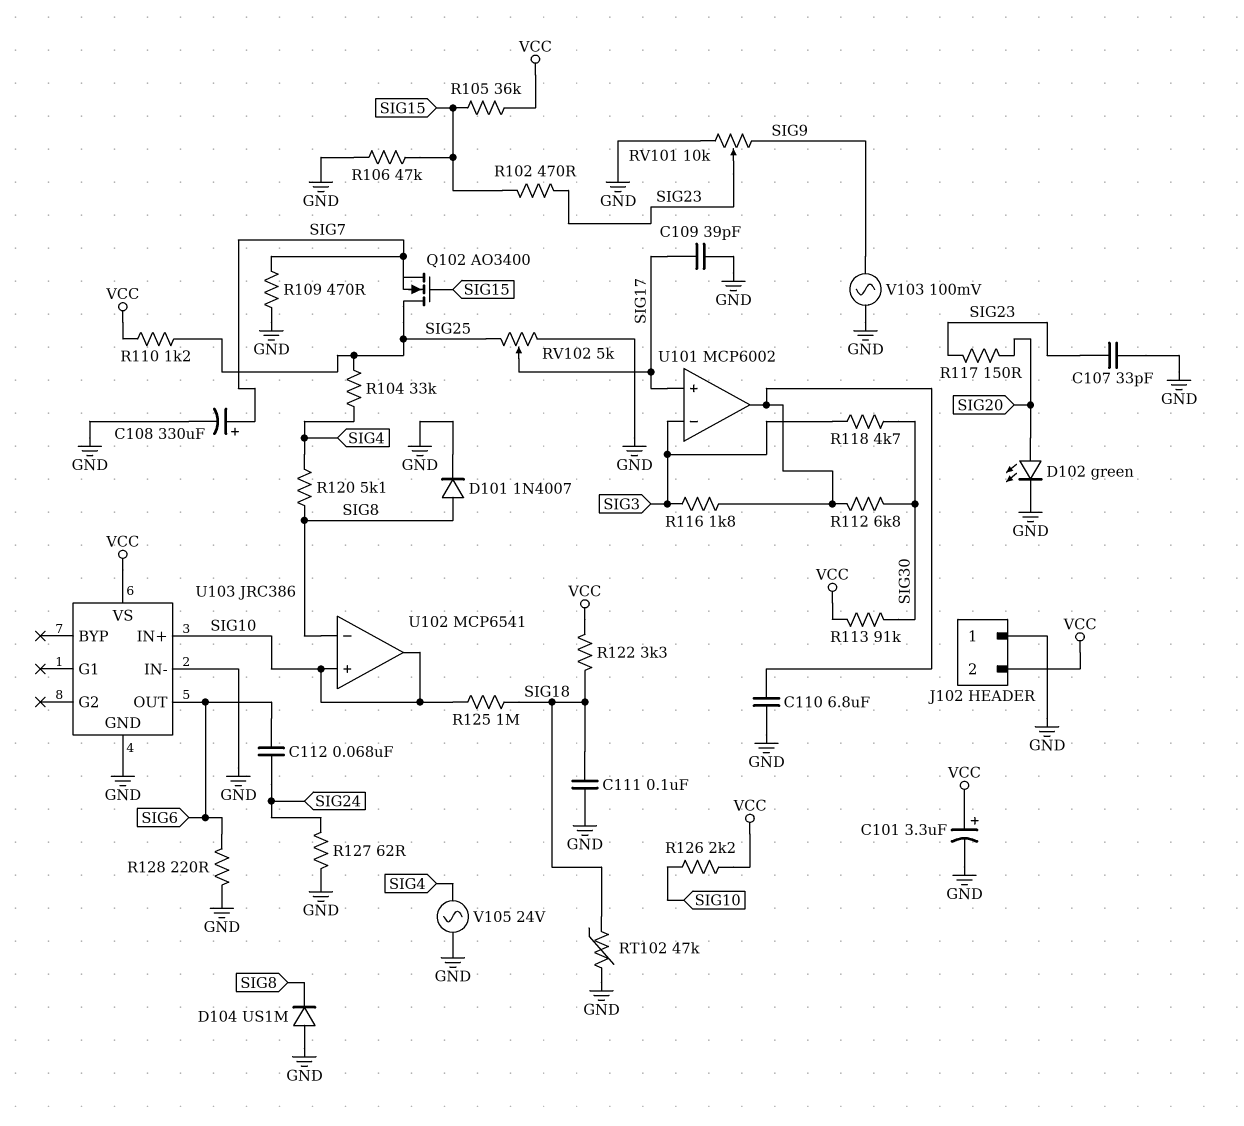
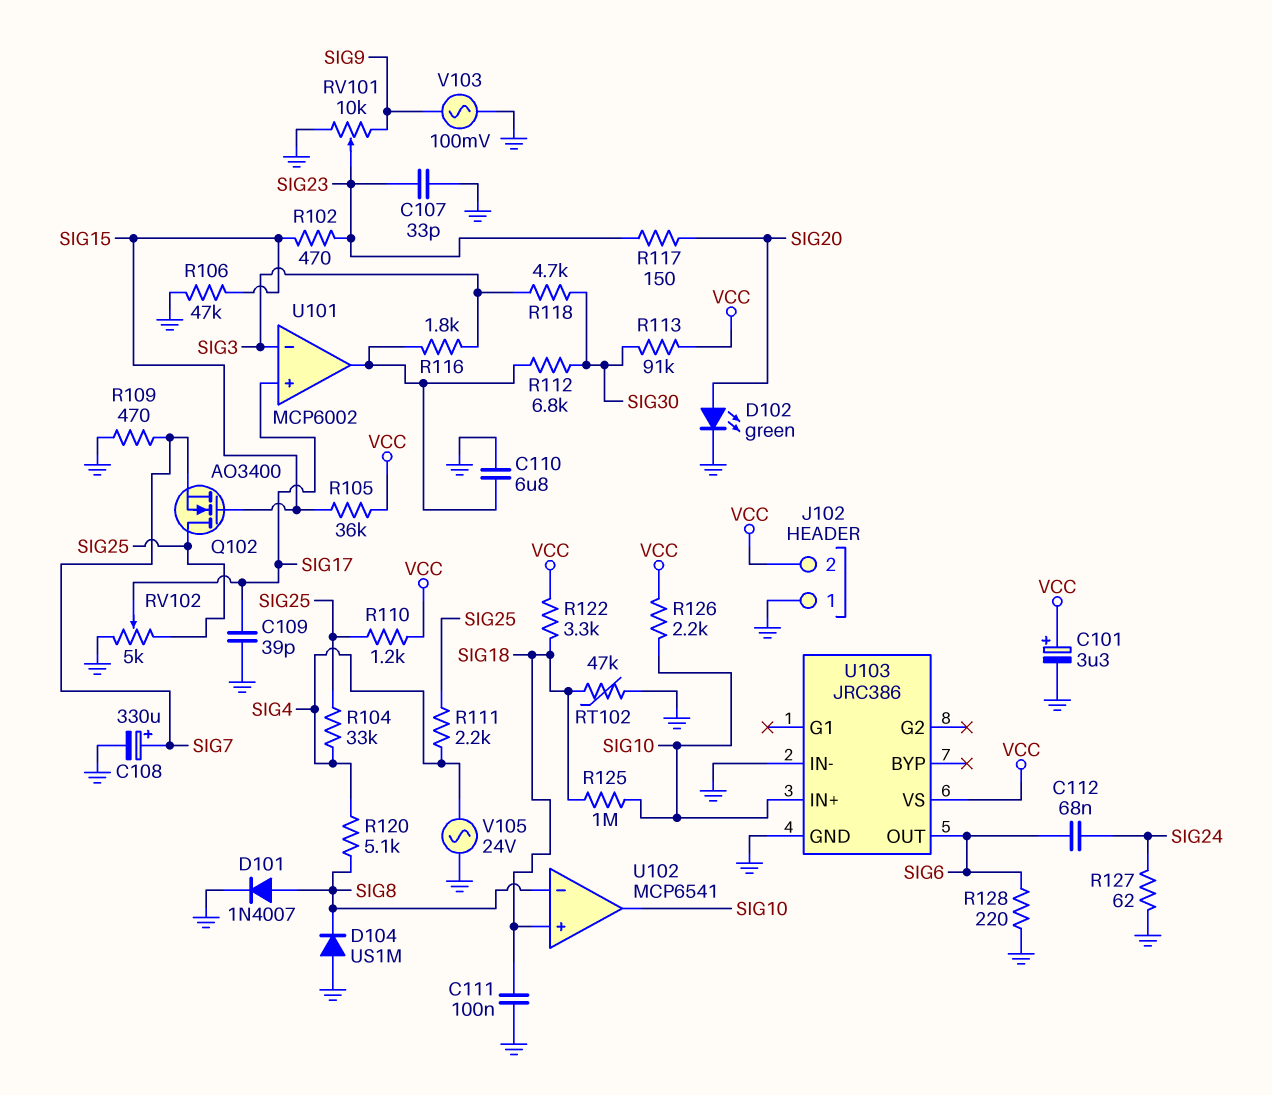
R111: none -> 2.2k (SIG4, SIG25)
U102 pin in+: SIG10 -> SIG18

